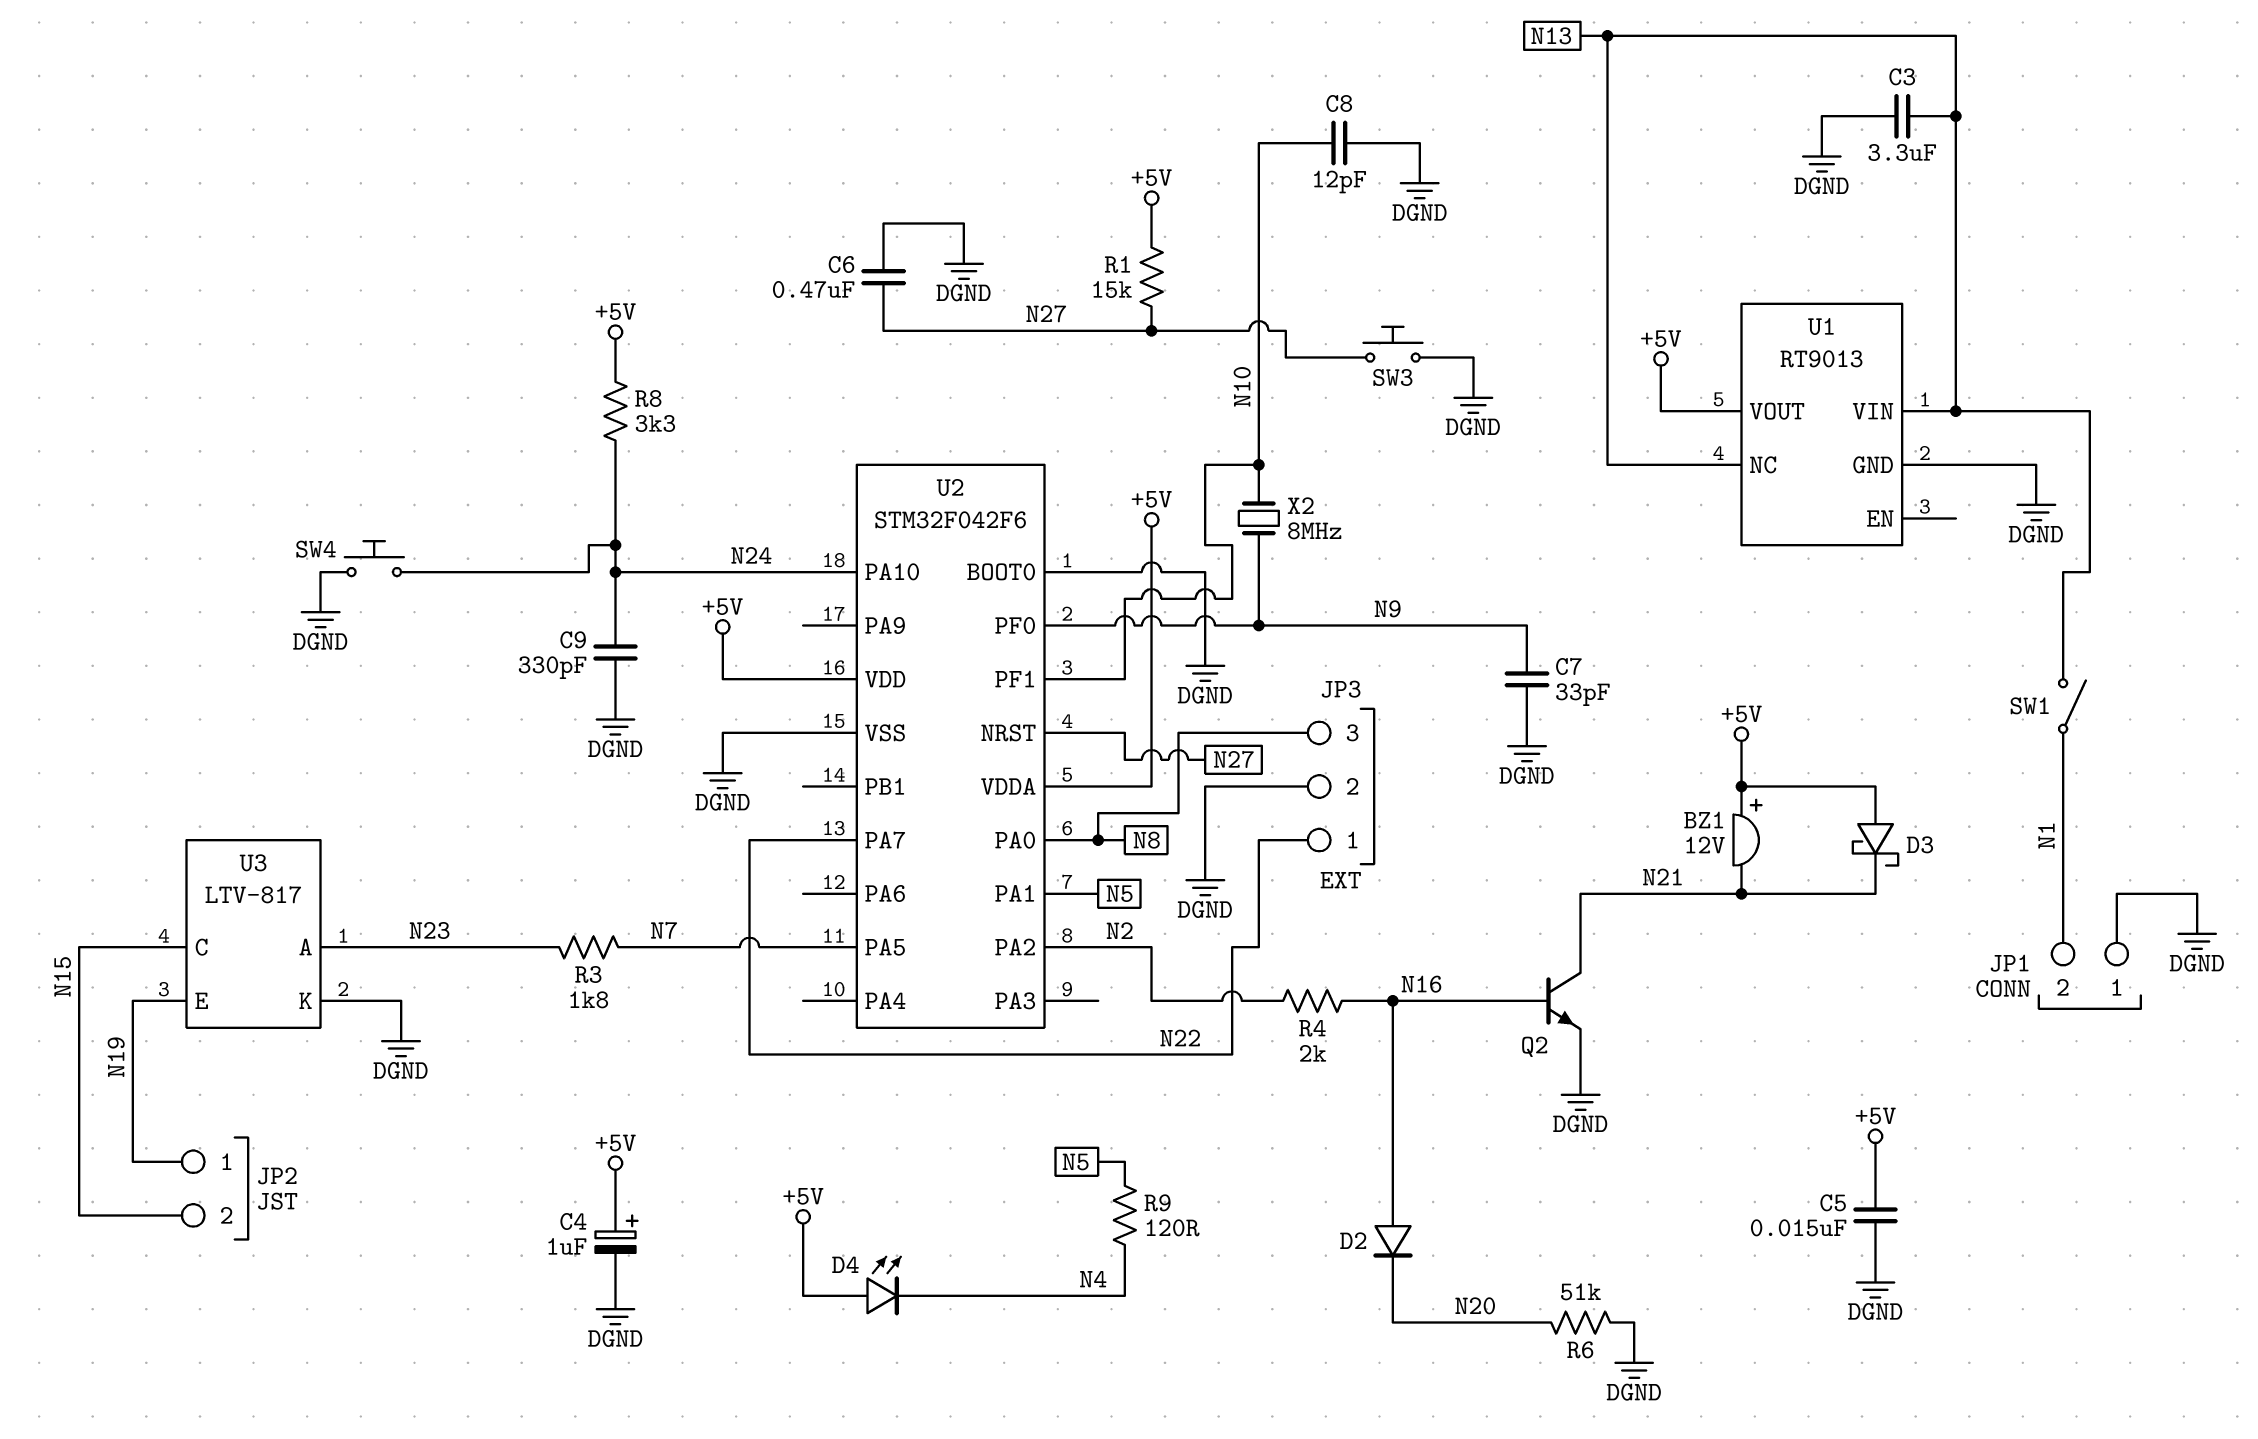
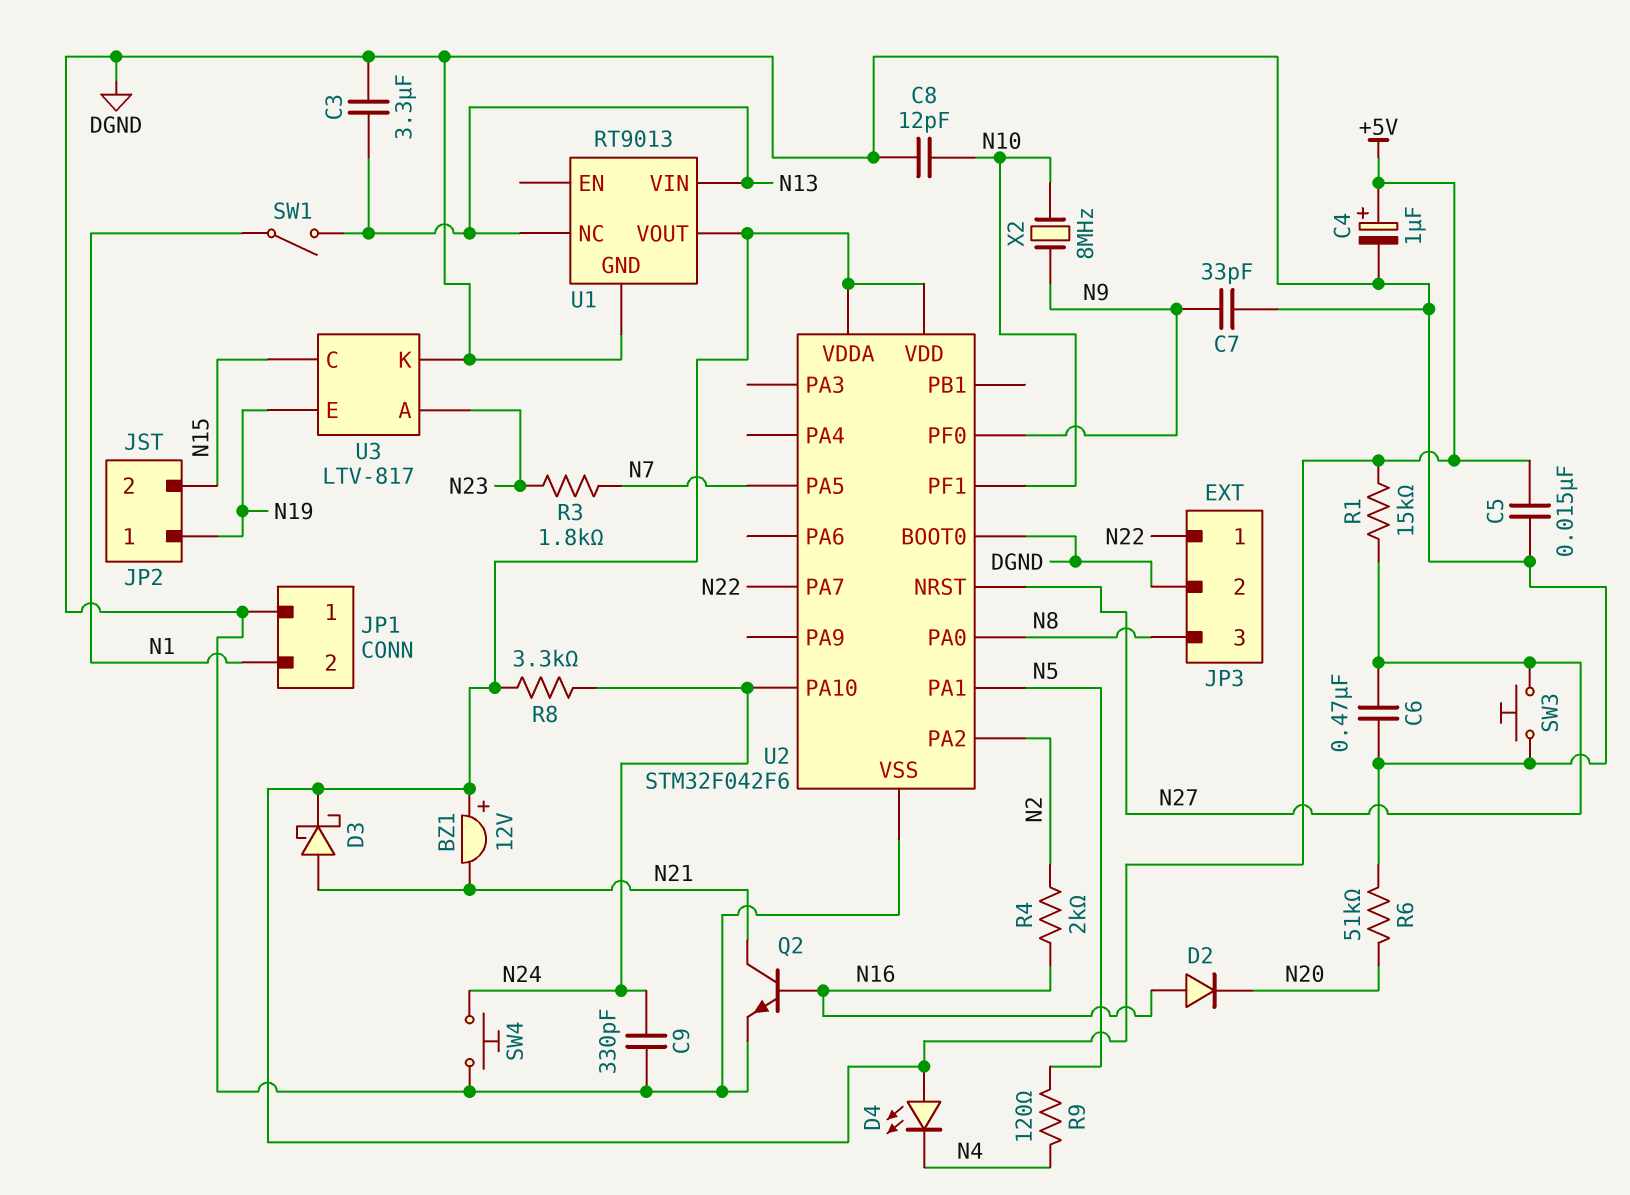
D3: schottky (A +5V, K N21) -> schottky (A N21, K +5V)

